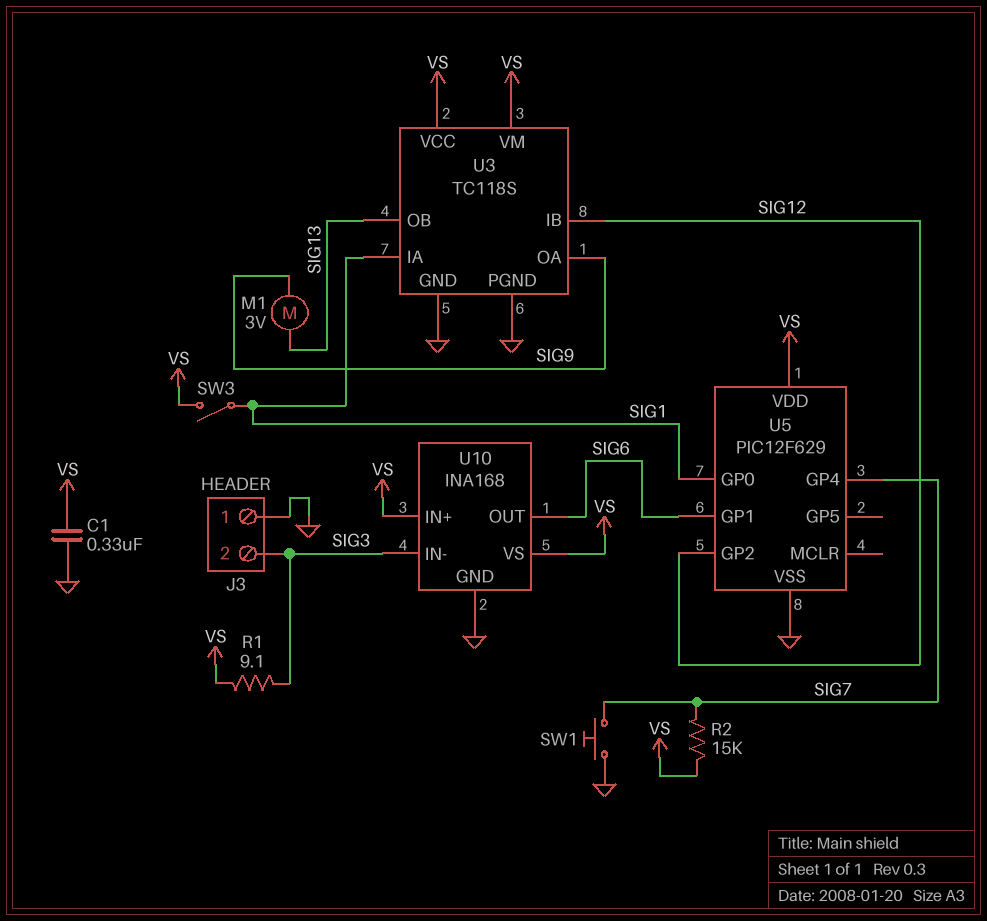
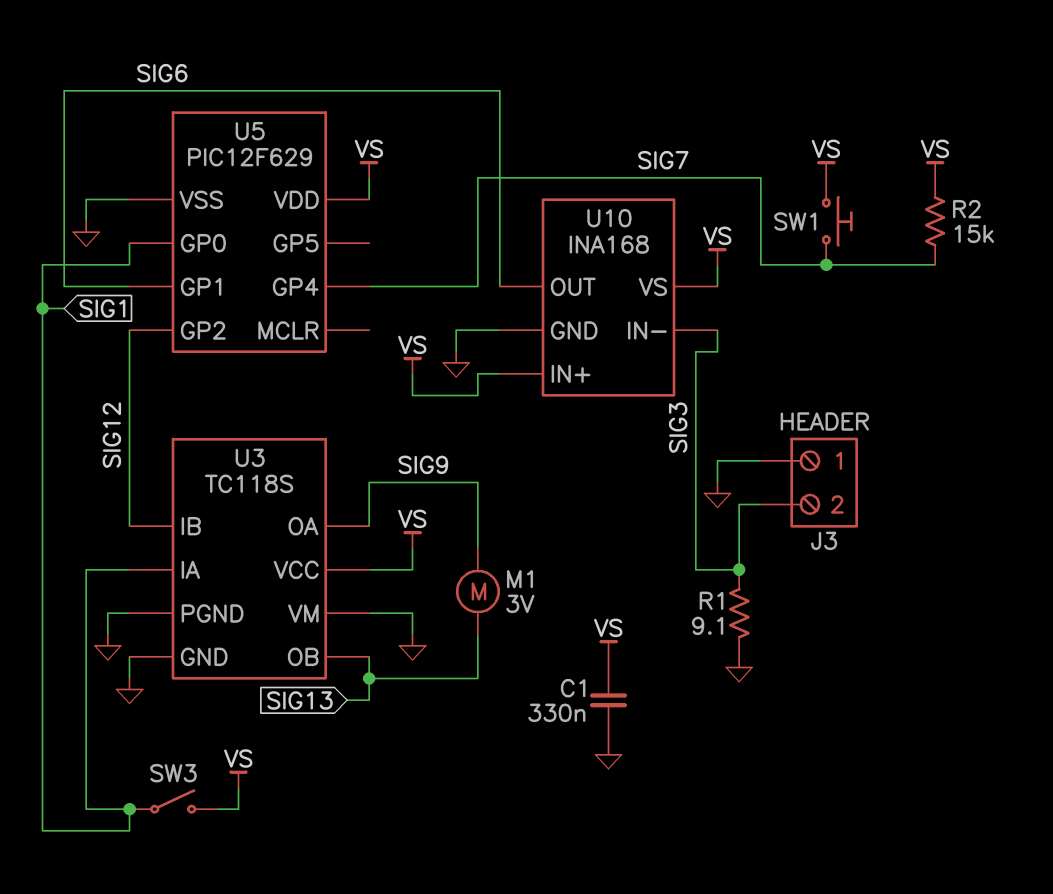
R1: 9.1 (SIG3, VS) -> 9.1 (GND, SIG3)
SW1: button (GND, SIG7) -> button (SIG7, VS)
U3 pin VM: VS -> GND

